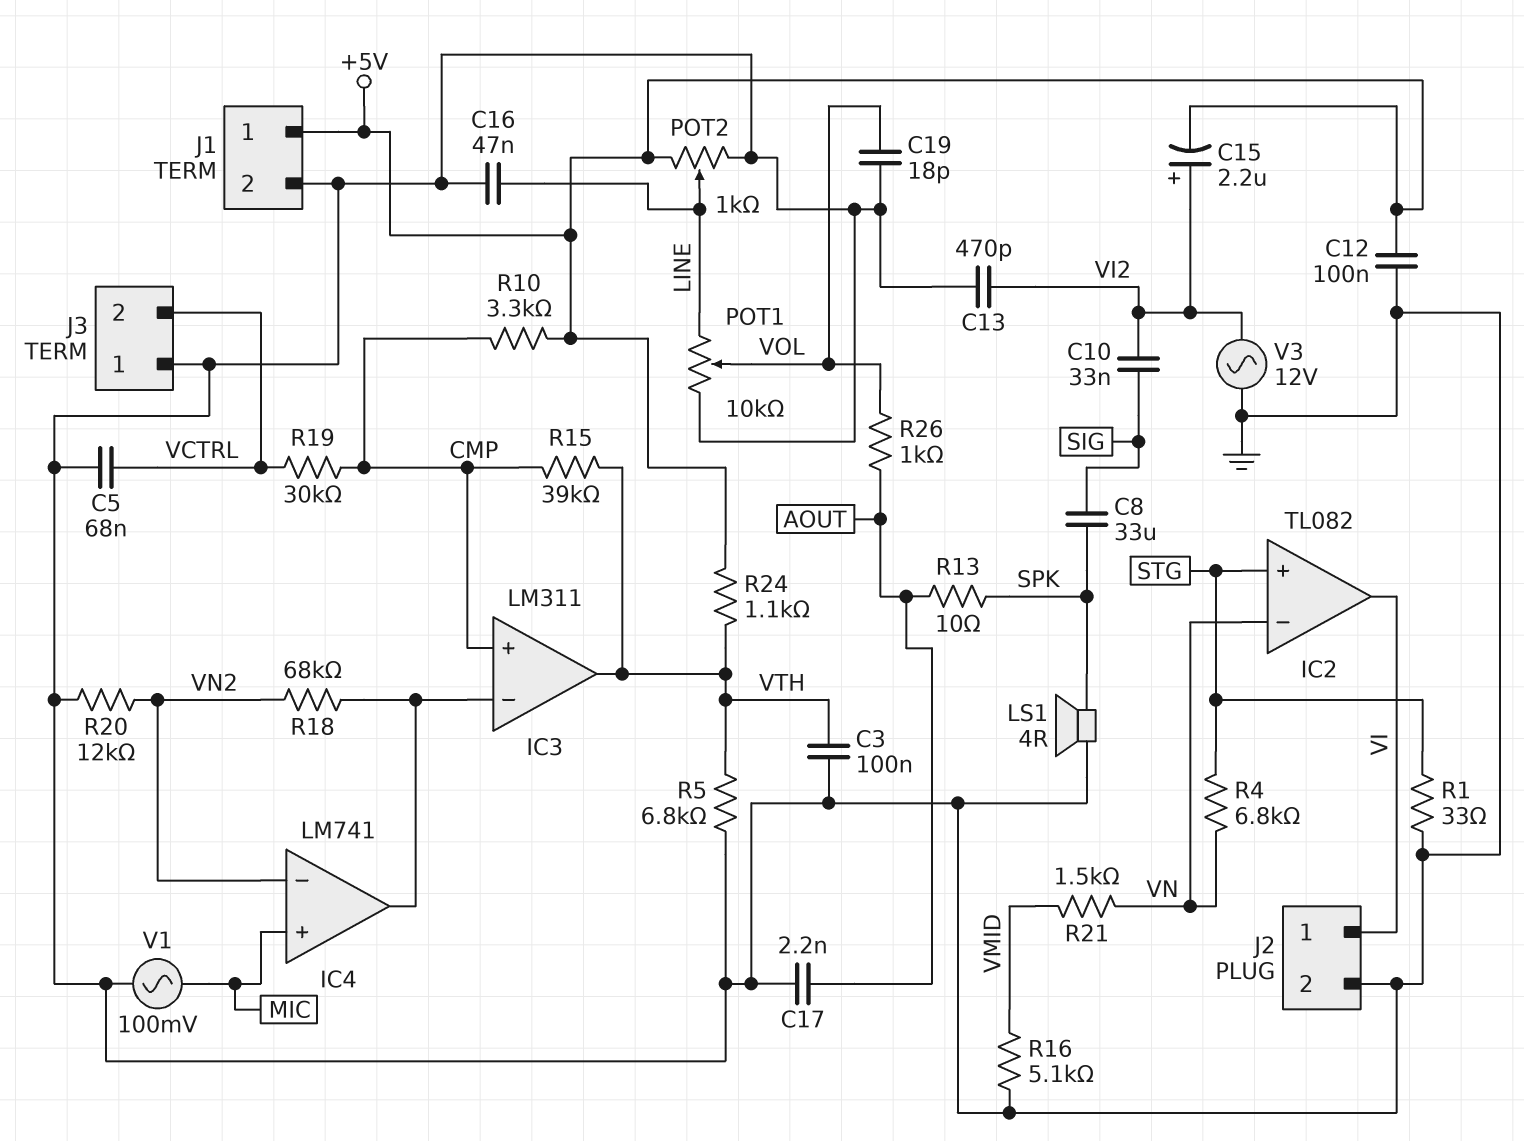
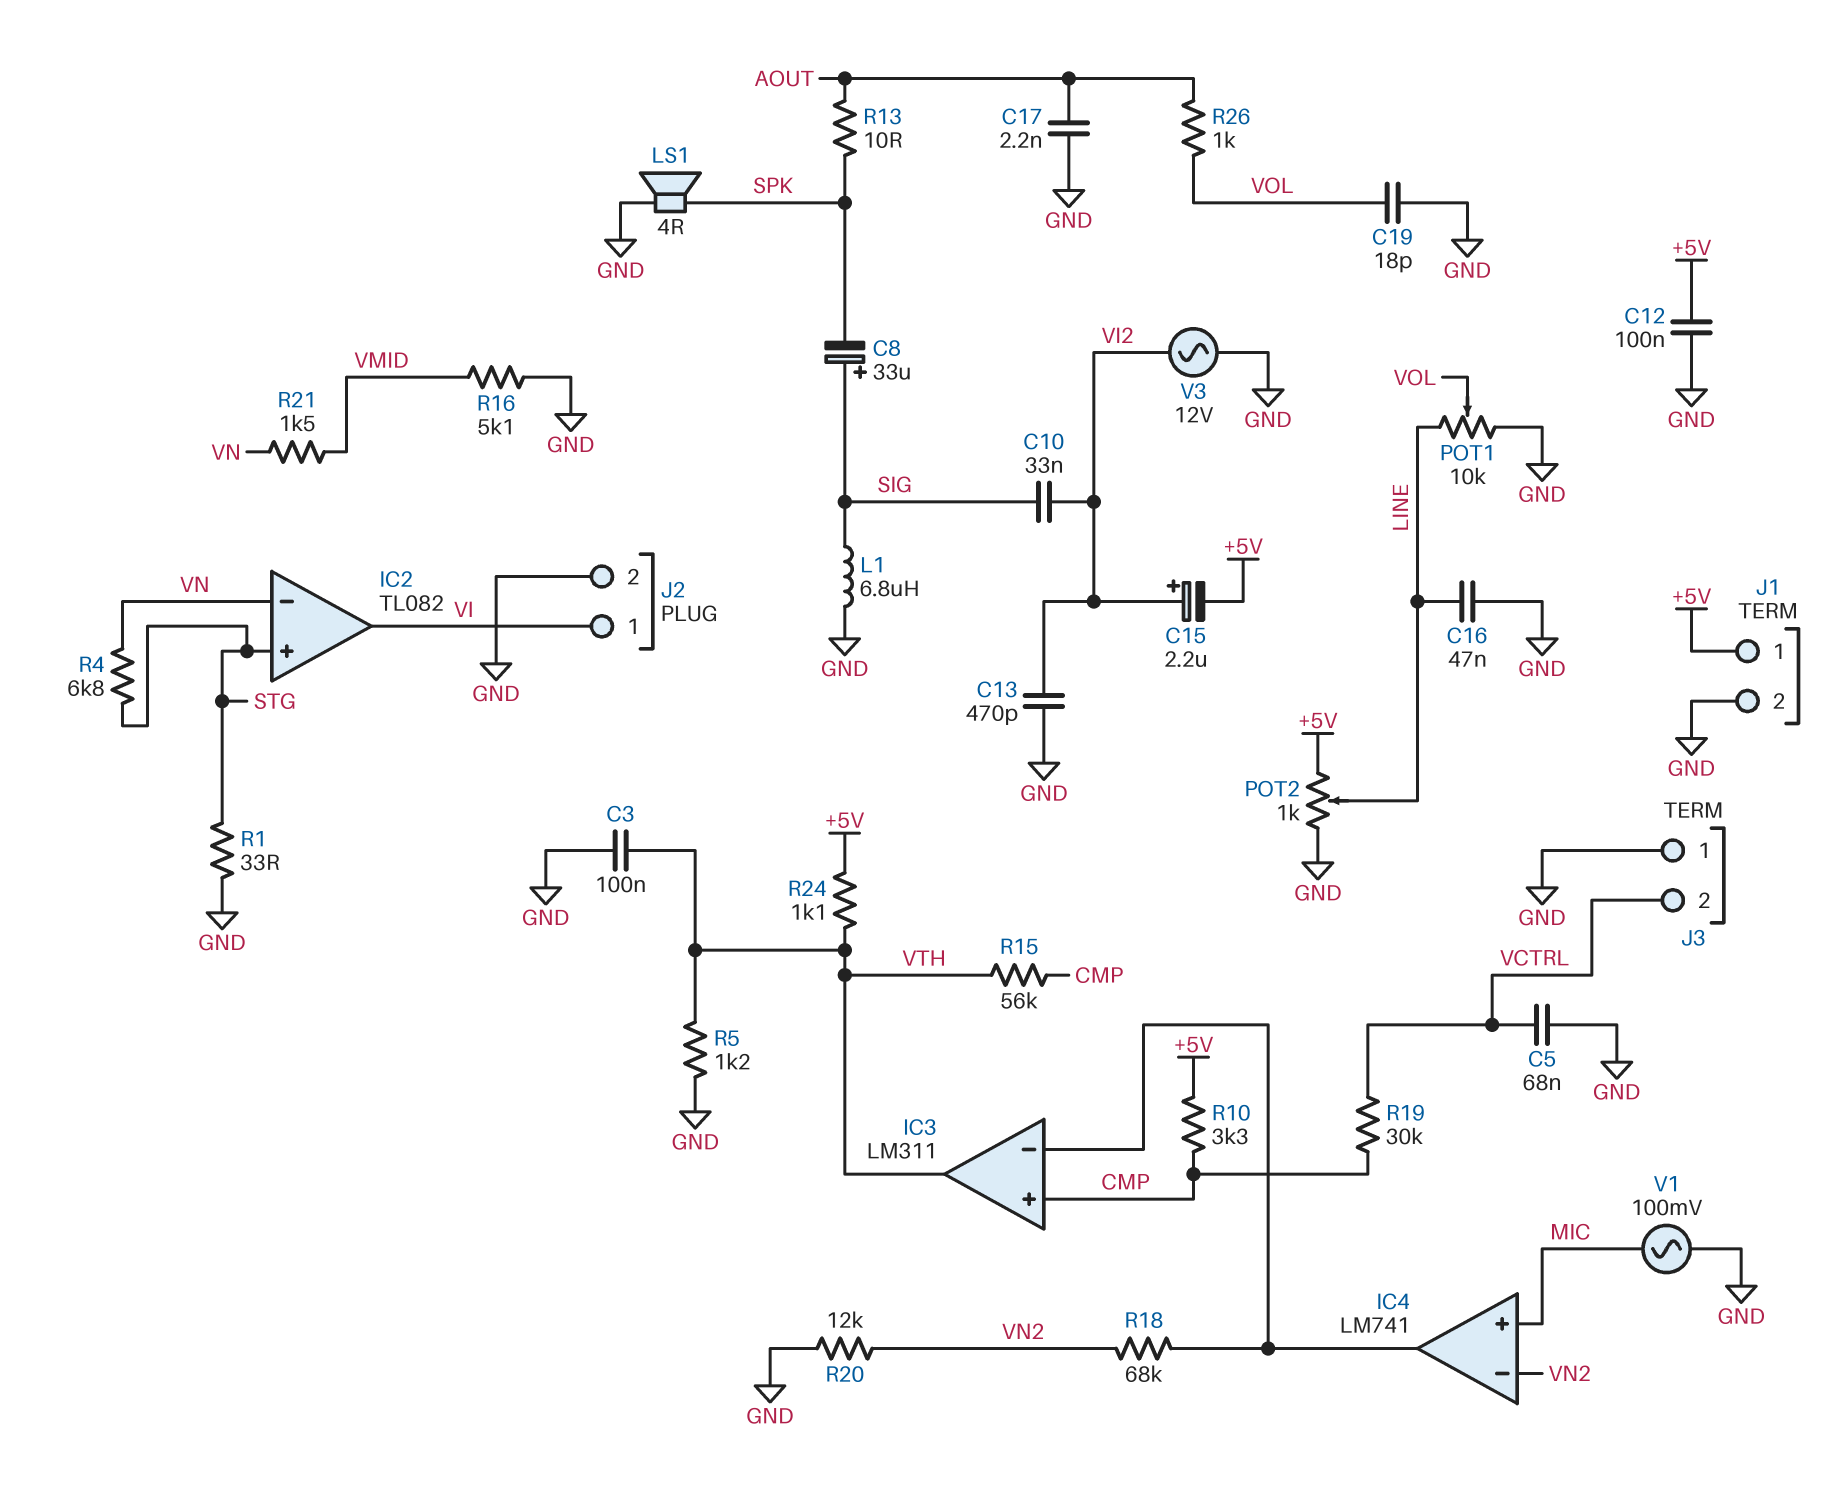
C8: 33uF (SIG, SPK) -> 33uF (plus SIG, minus SPK)
L1: none -> 6.8uH (GND, SIG)
R5: 6.8k (GND, VTH) -> 1.2k (GND, VTH)
R15: 39k (CMP, VTH) -> 56k (CMP, VTH)

